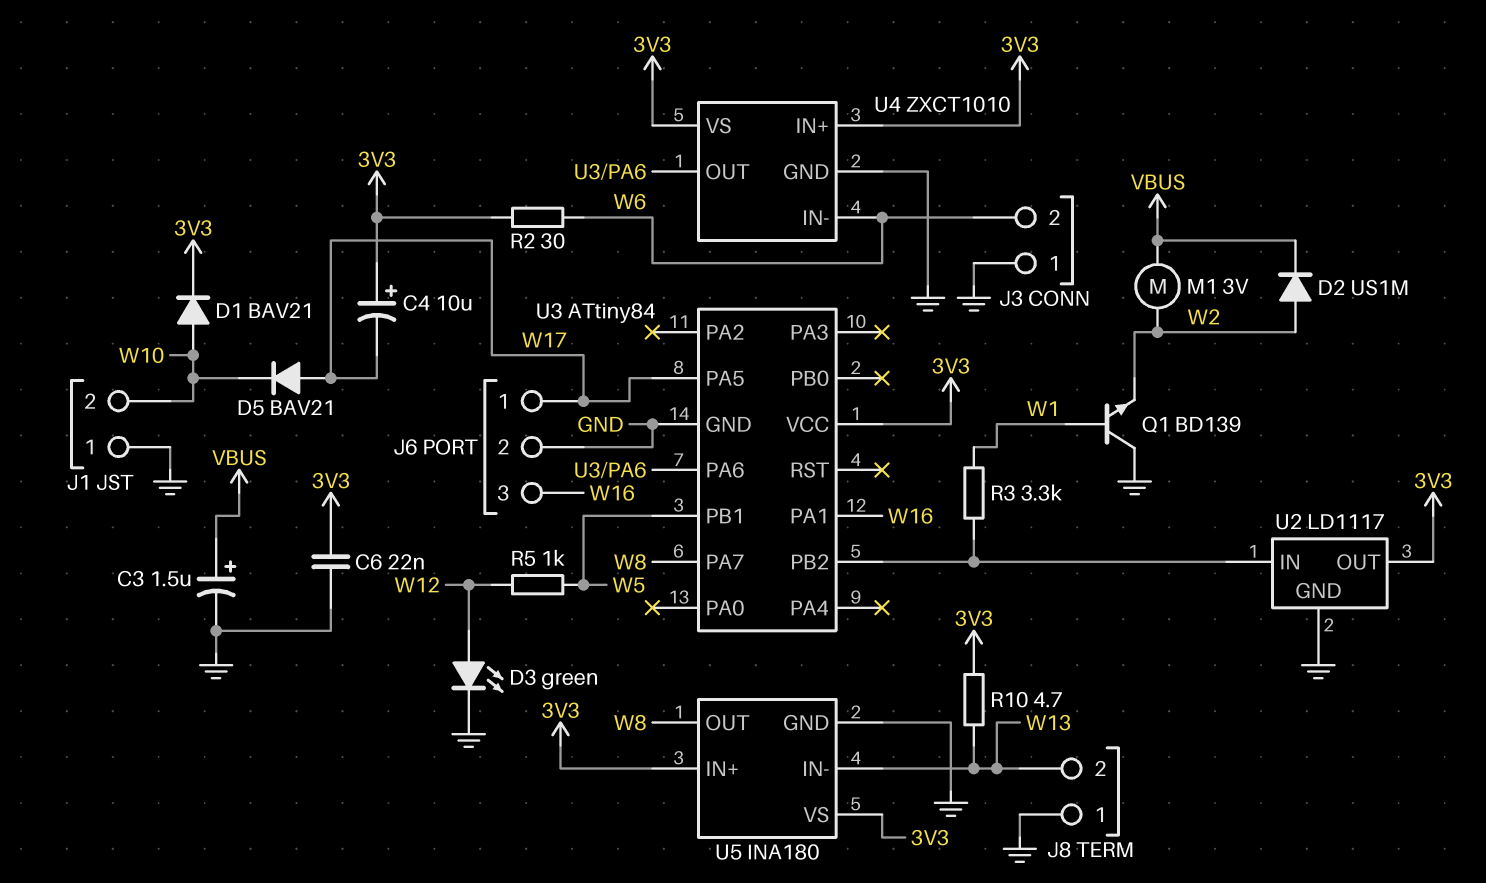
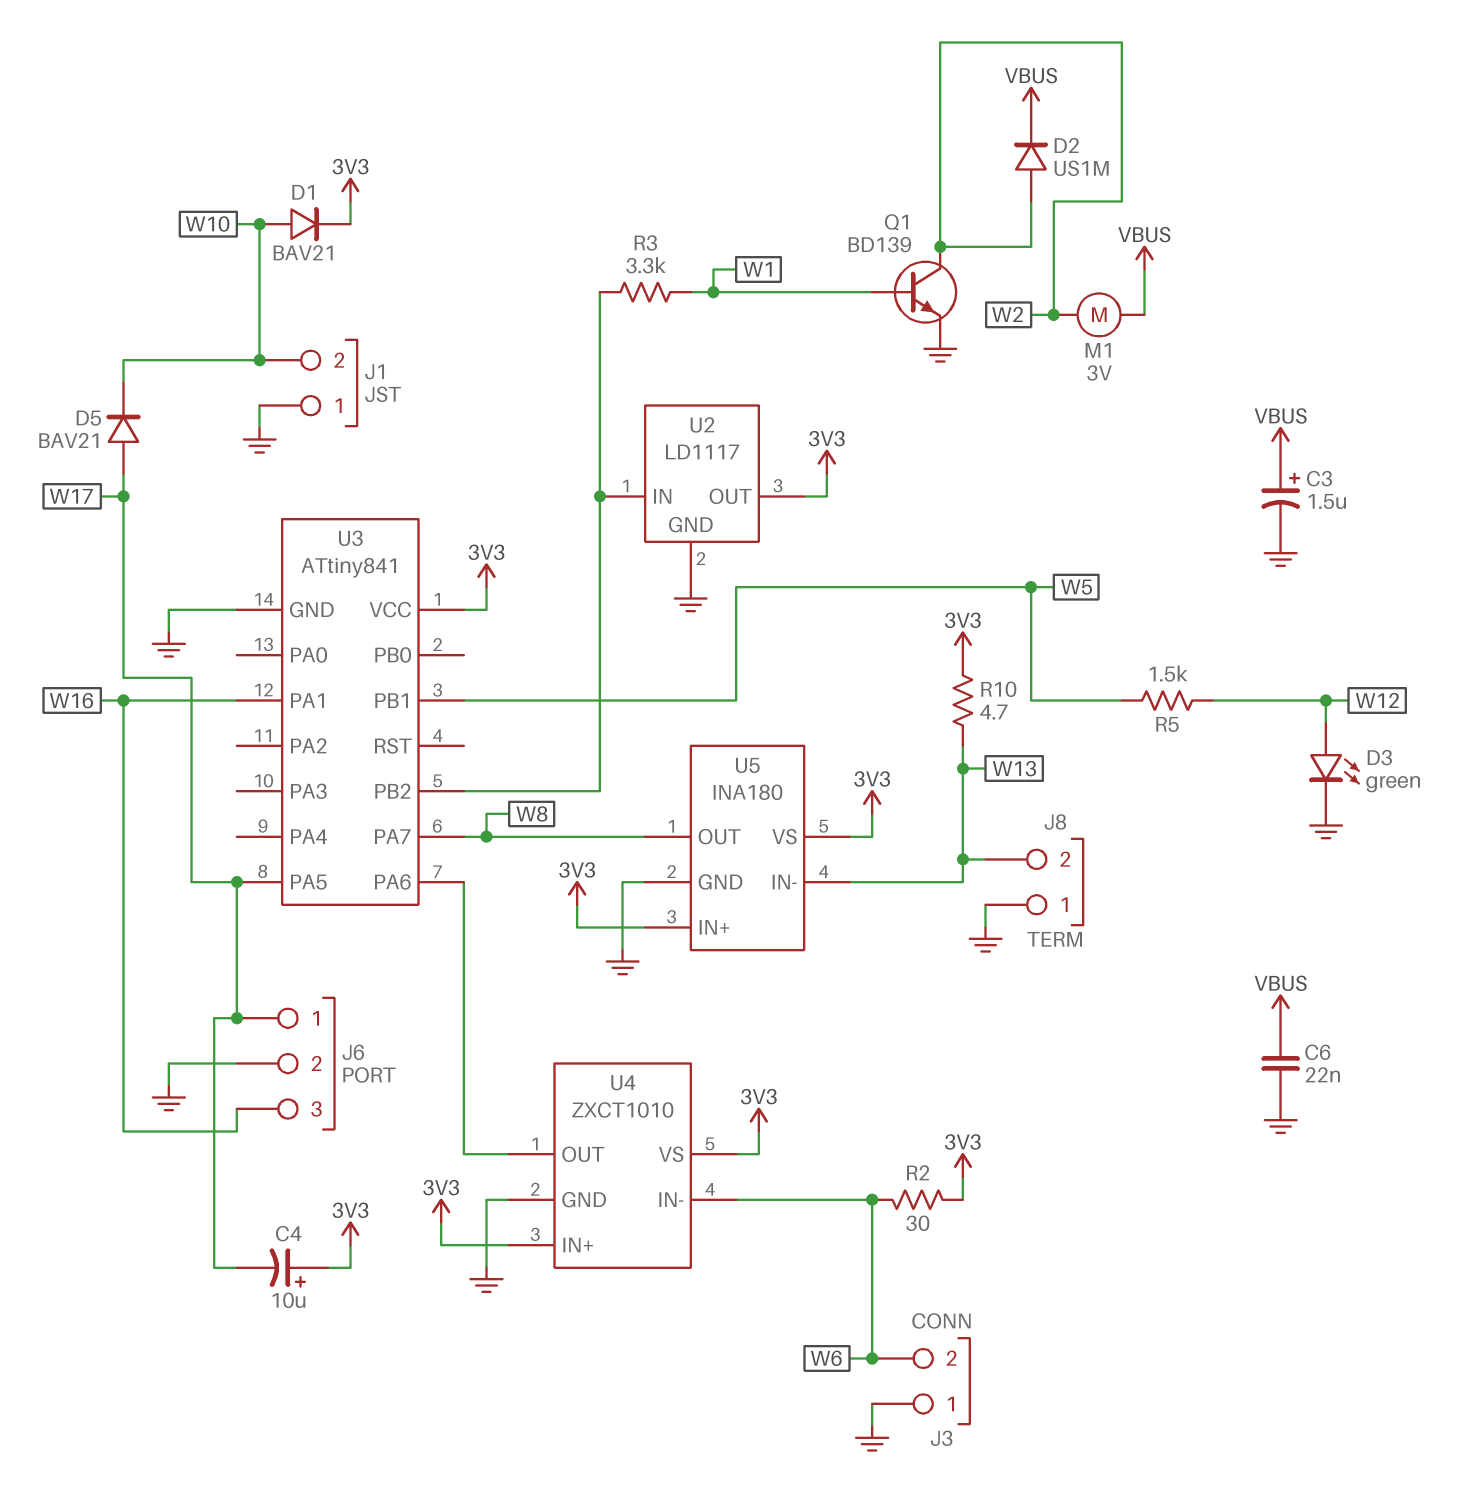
C6: 22nF (3V3, GND) -> 22nF (GND, VBUS)
Q1: NPN BD139 (B W1, C GND, E W2) -> NPN BD139 (B W1, C W2, E GND)
R5: 1k (W5, W12) -> 1.5k (W5, W12)
U3: ATtiny84 -> ATtiny841

